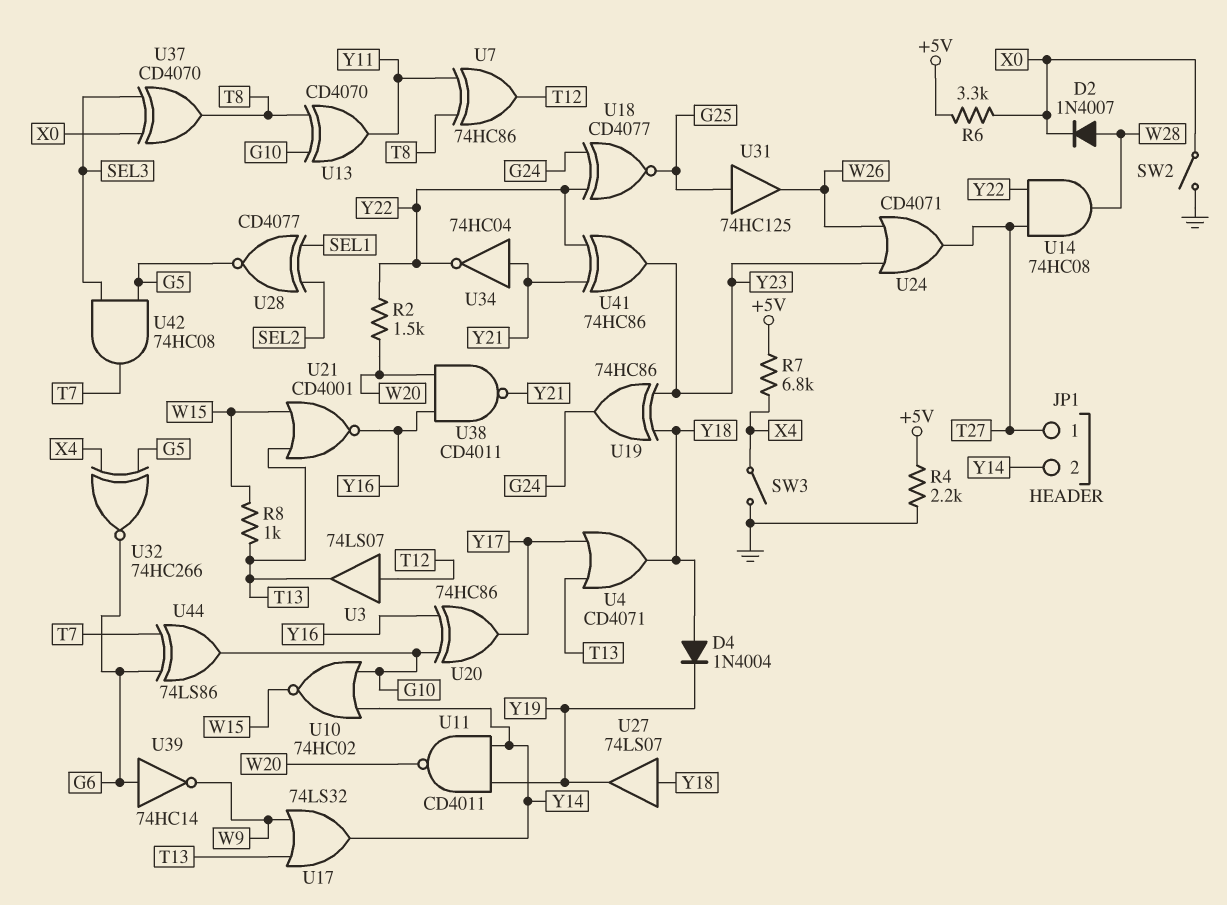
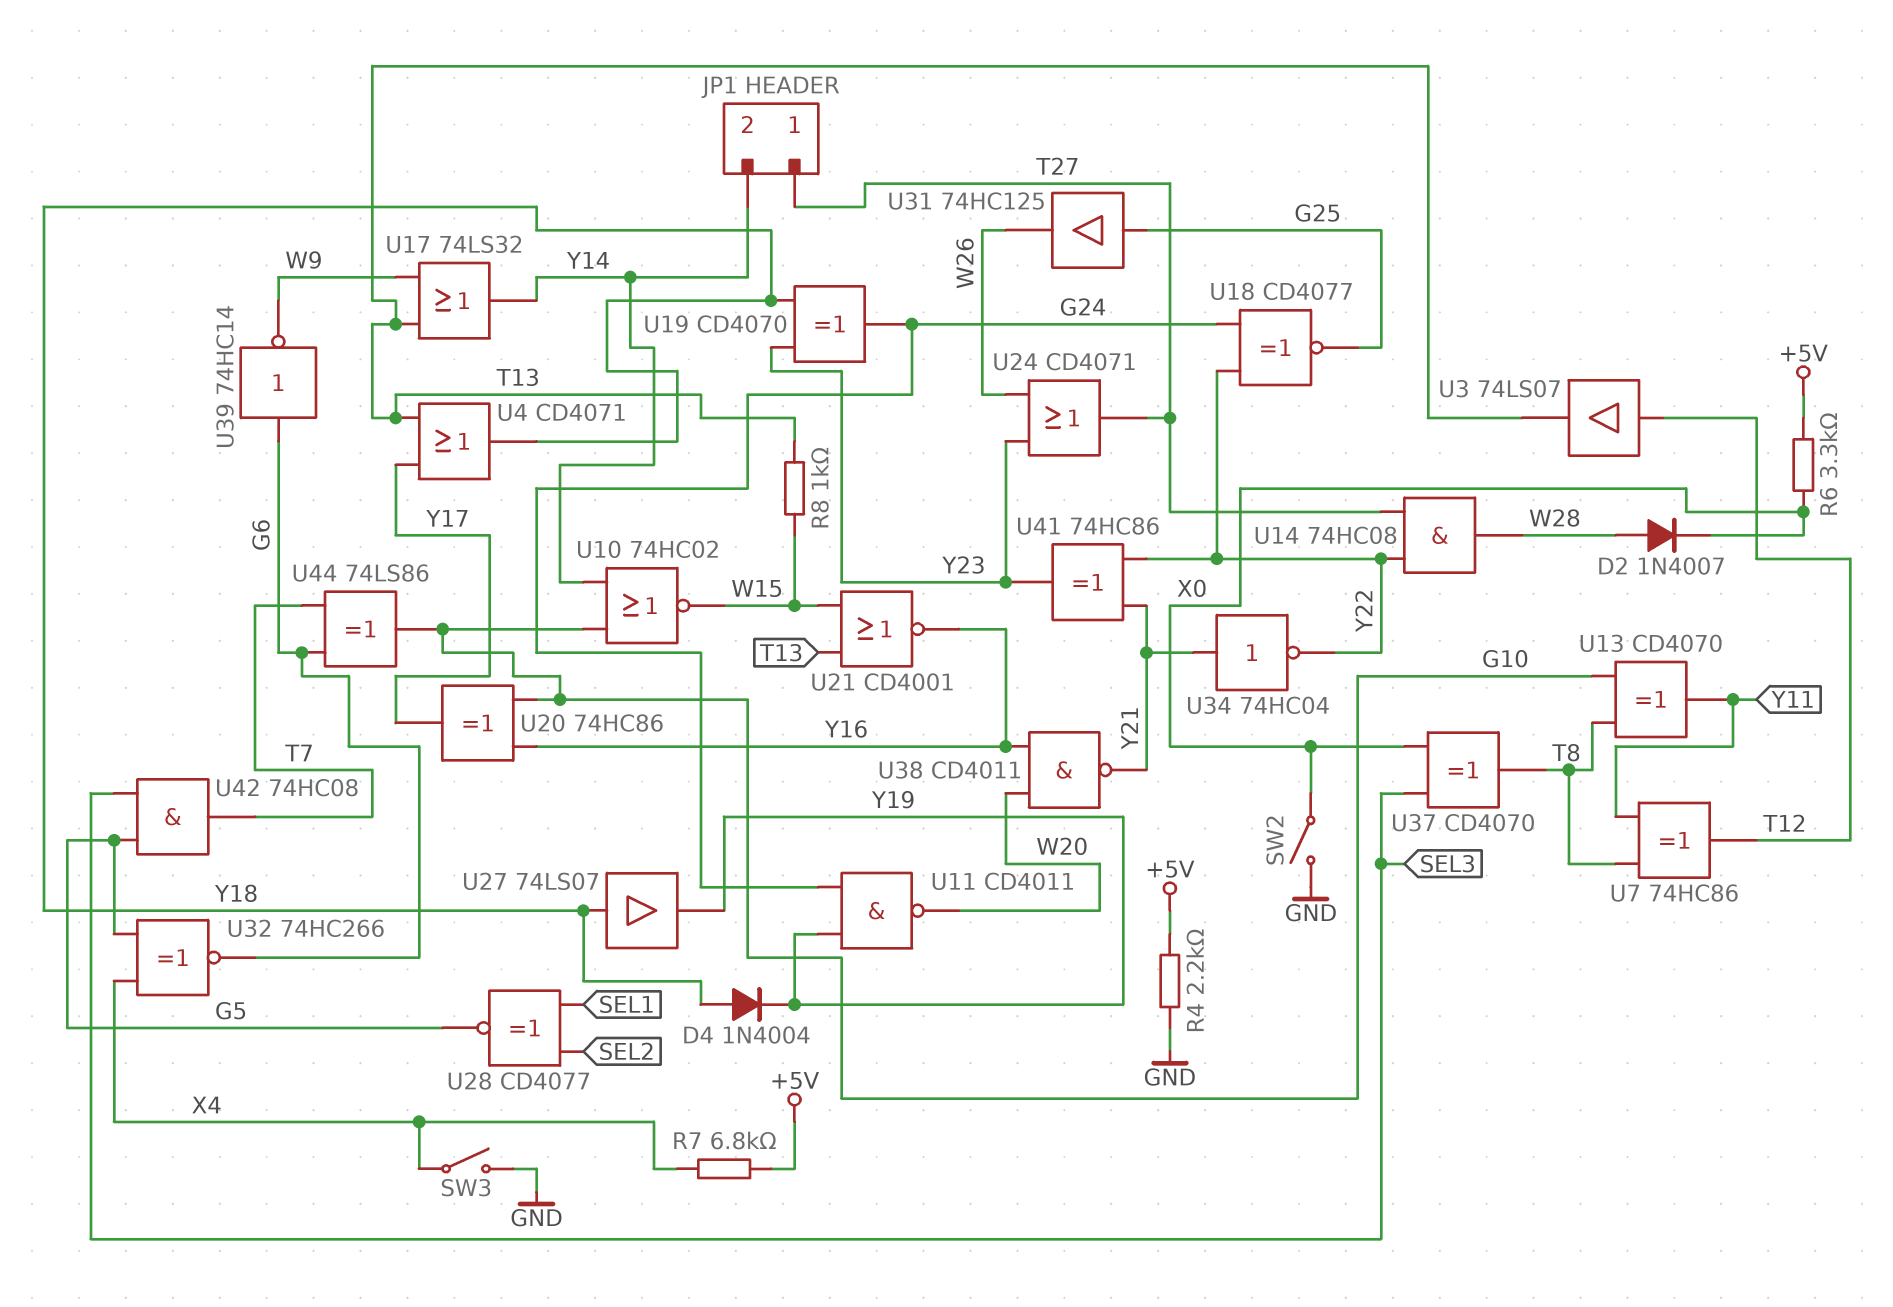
R2: 1.5k (W20, Y22) -> none
U11: NAND CD4011 (in Y14, in Y19, out W20) -> NAND CD4011 (in G24, in Y19, out W20)
U19: XOR 74HC86 (in Y18, in Y23, out G24) -> XOR CD4070 (in Y18, in Y23, out G24)

